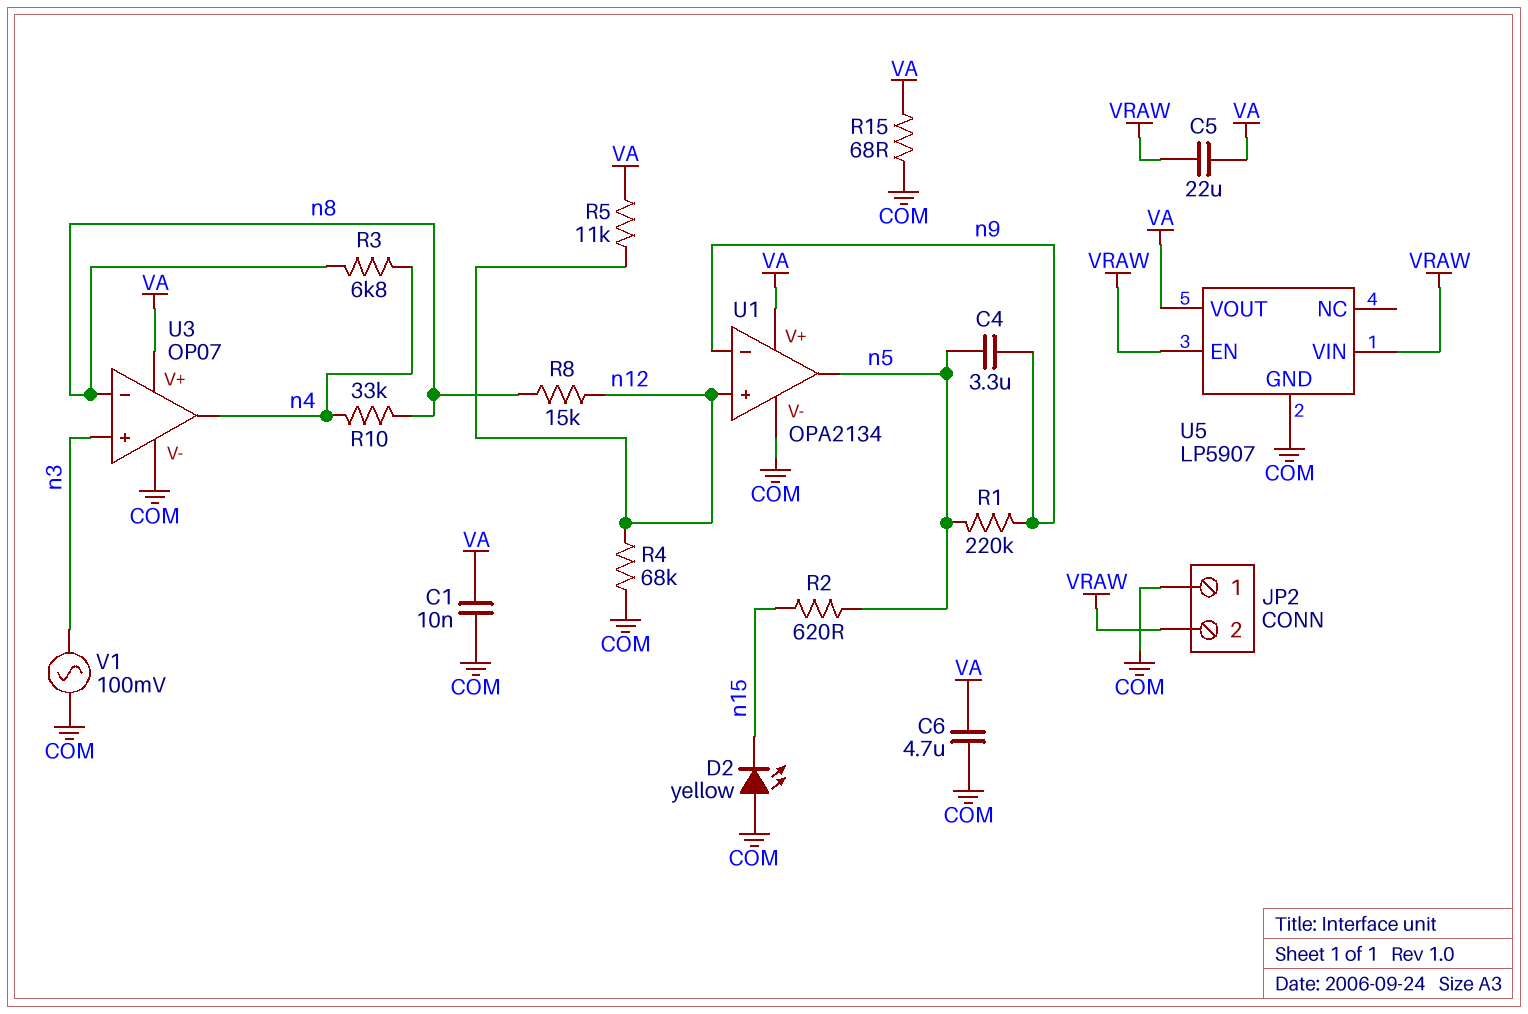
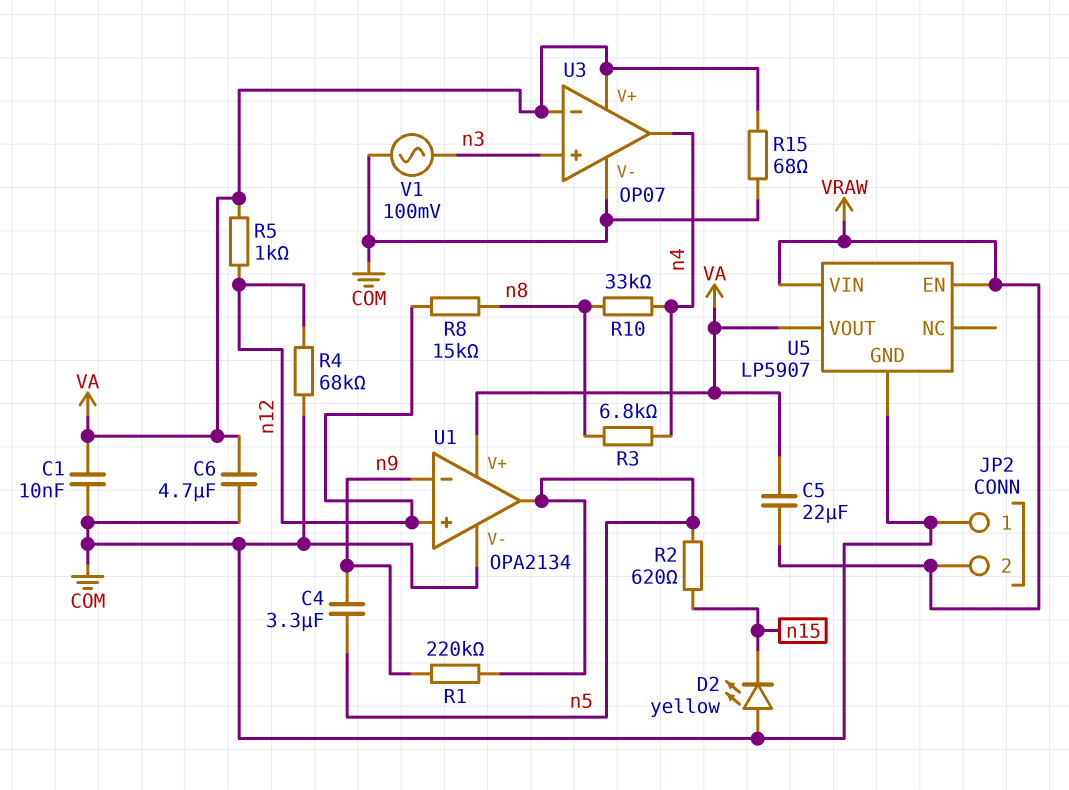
R5: 11k (VA, n12) -> 1k (VA, n12)
U3 pin in-: n8 -> VA

